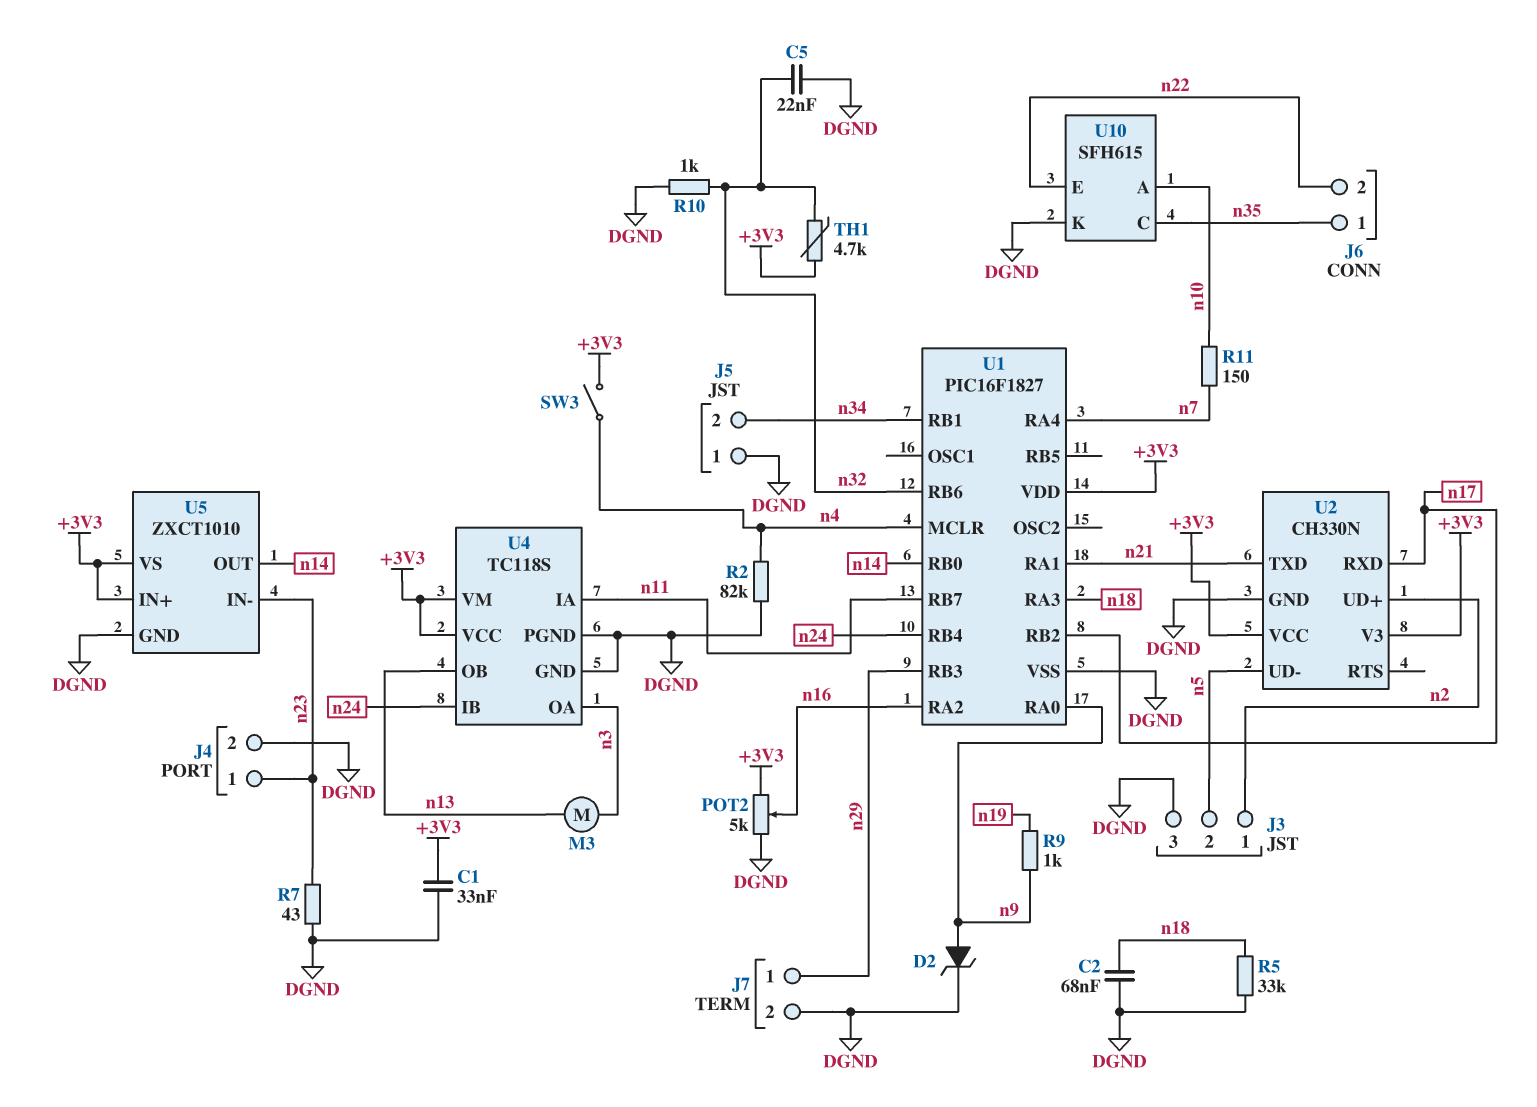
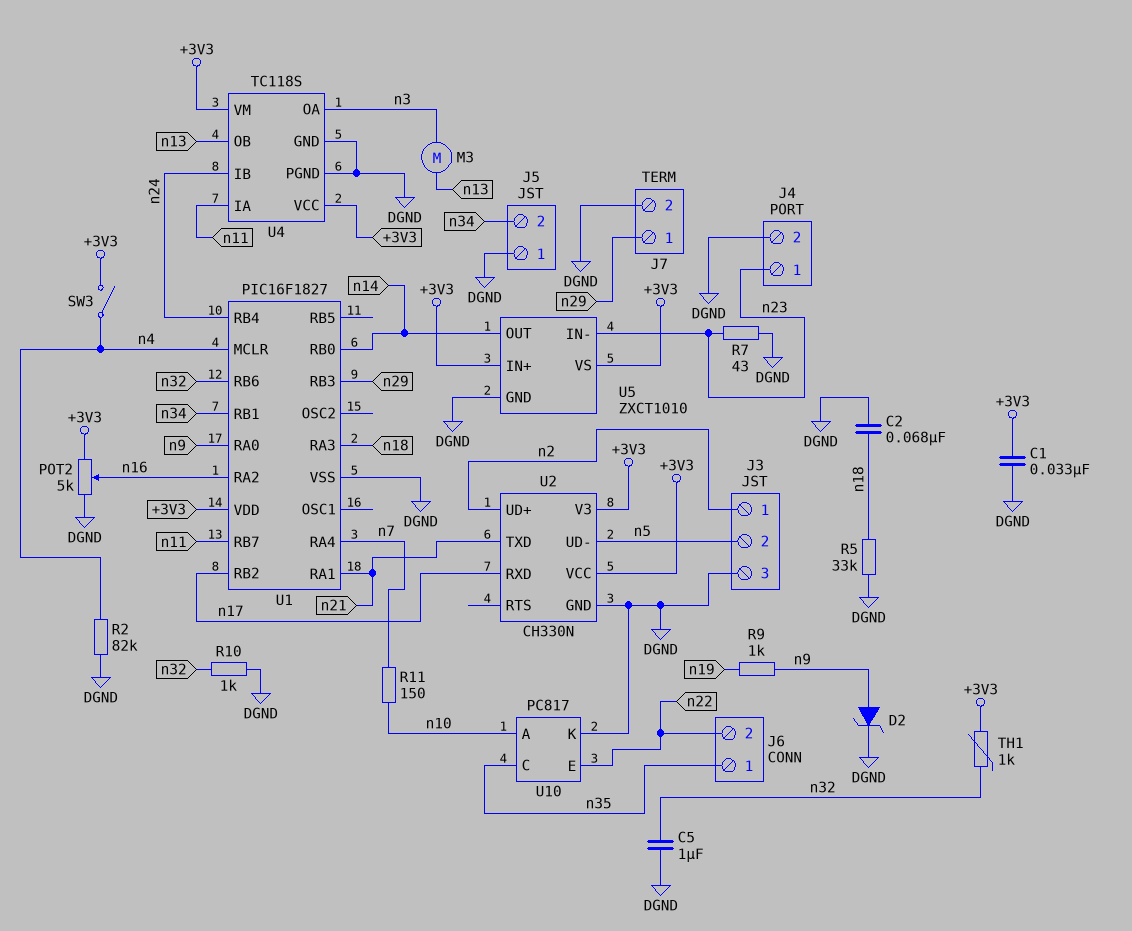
C5: 22nF (DGND, n32) -> 1uF (DGND, n32)
TH1: 4.7k (+3V3, n32) -> 1k (+3V3, n32)
U10: SFH615 -> PC817

